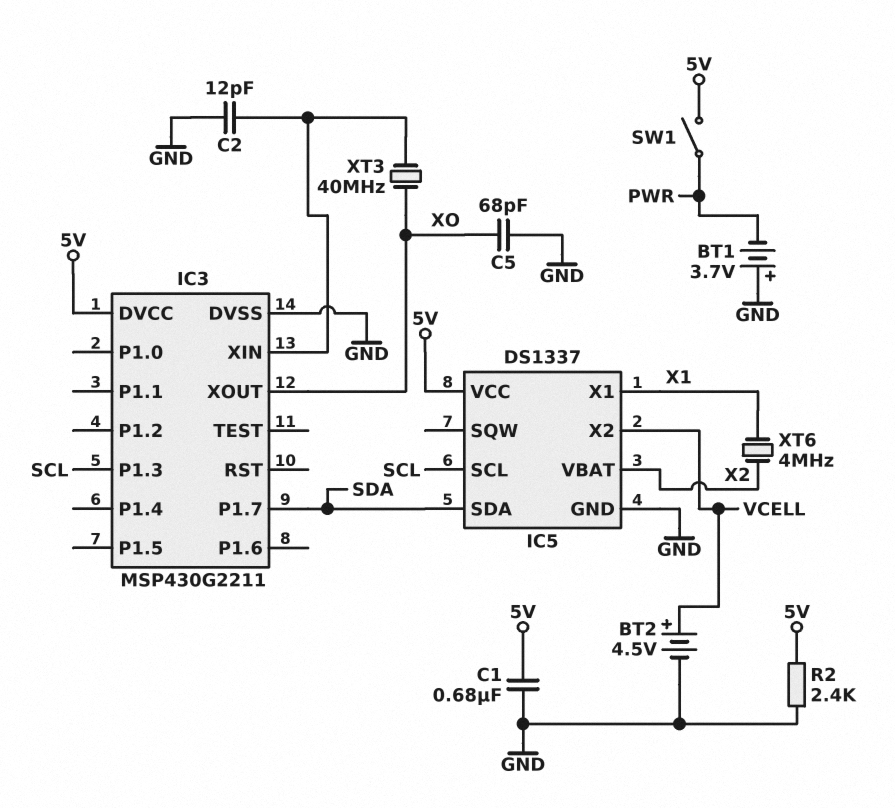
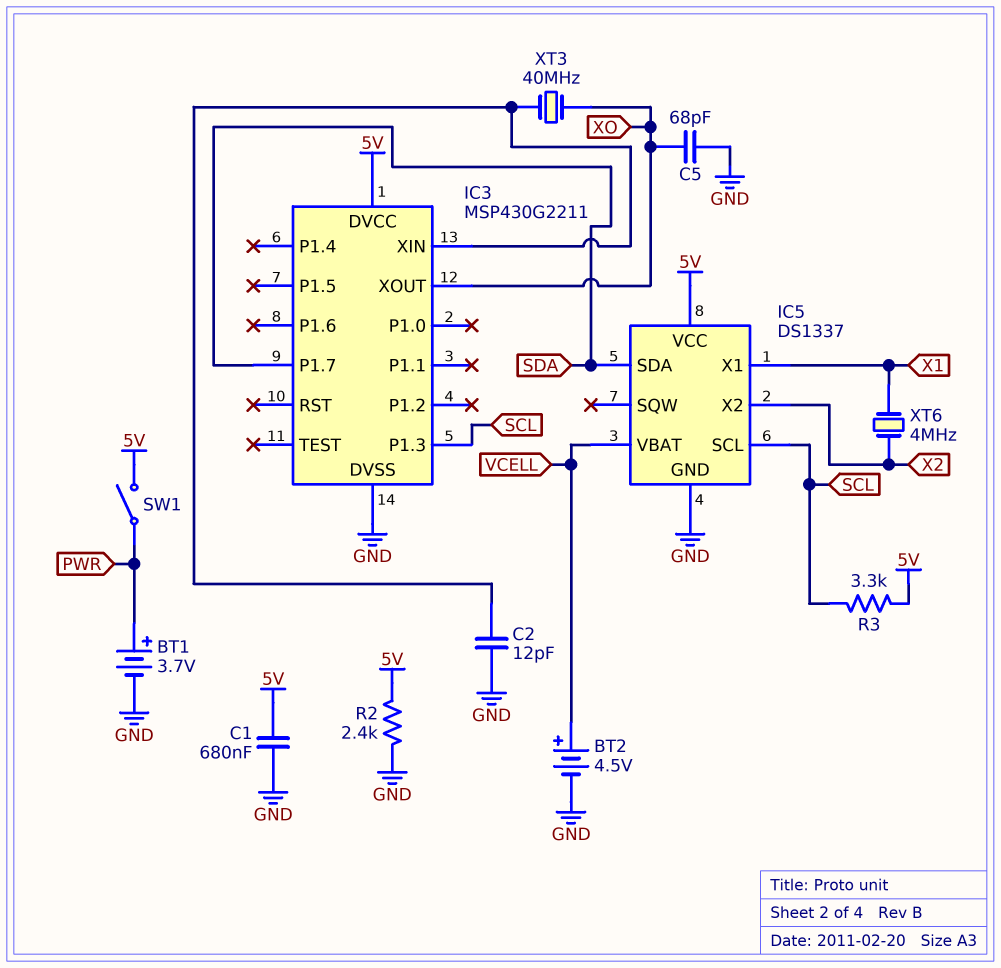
BT1: 3.7V (plus GND, minus PWR) -> 3.7V (plus PWR, minus GND)
IC5 pin VBAT: X2 -> VCELL
IC5 pin X2: VCELL -> X2
R3: none -> 3.3k (5V, SCL)

